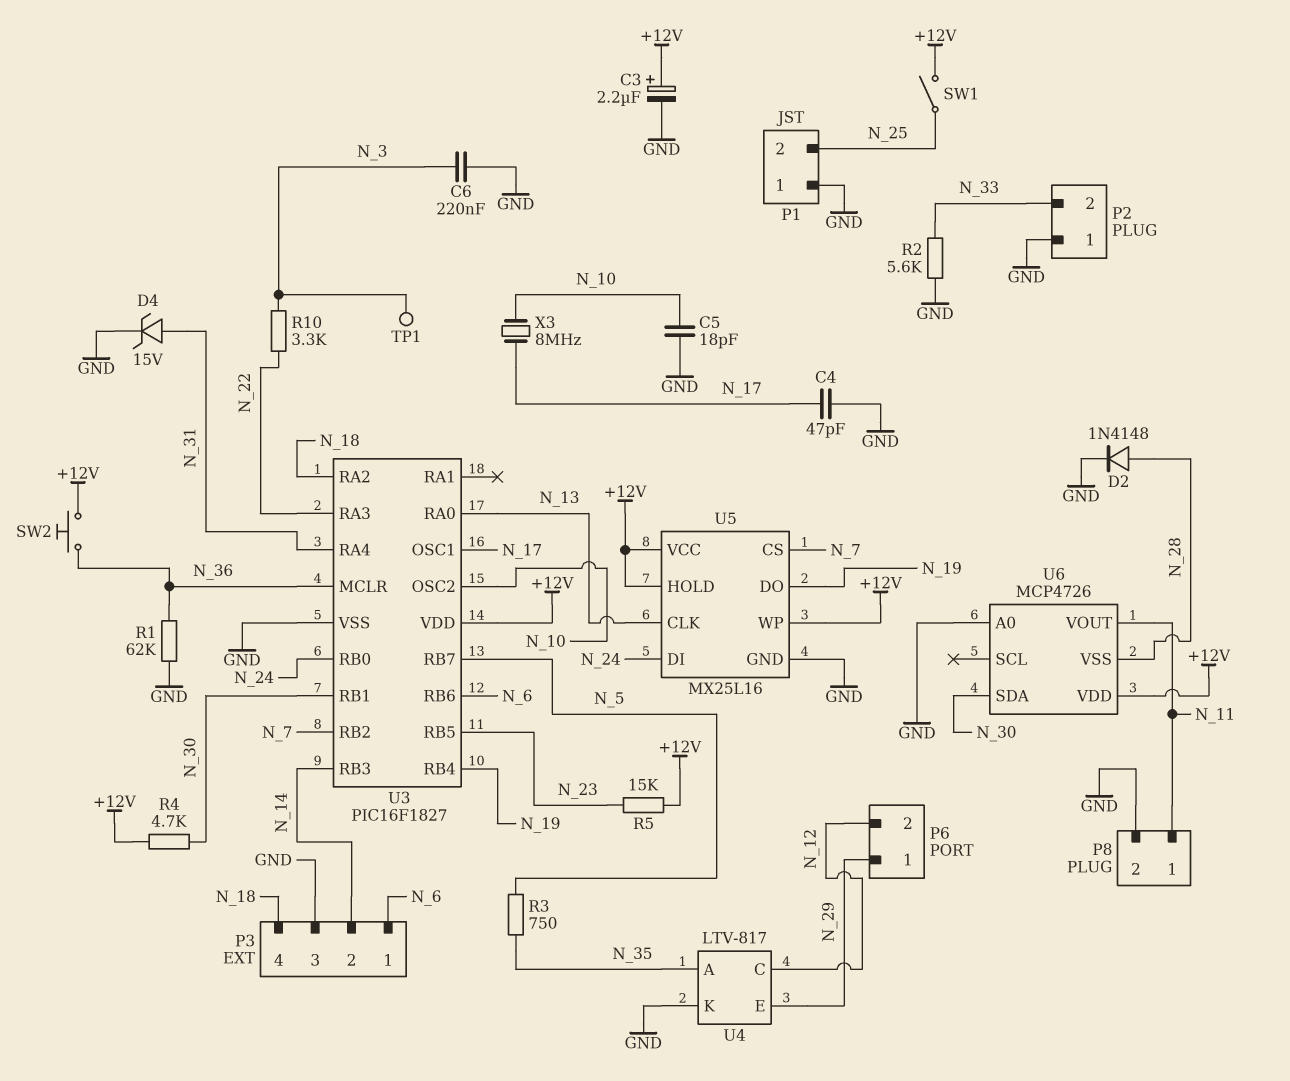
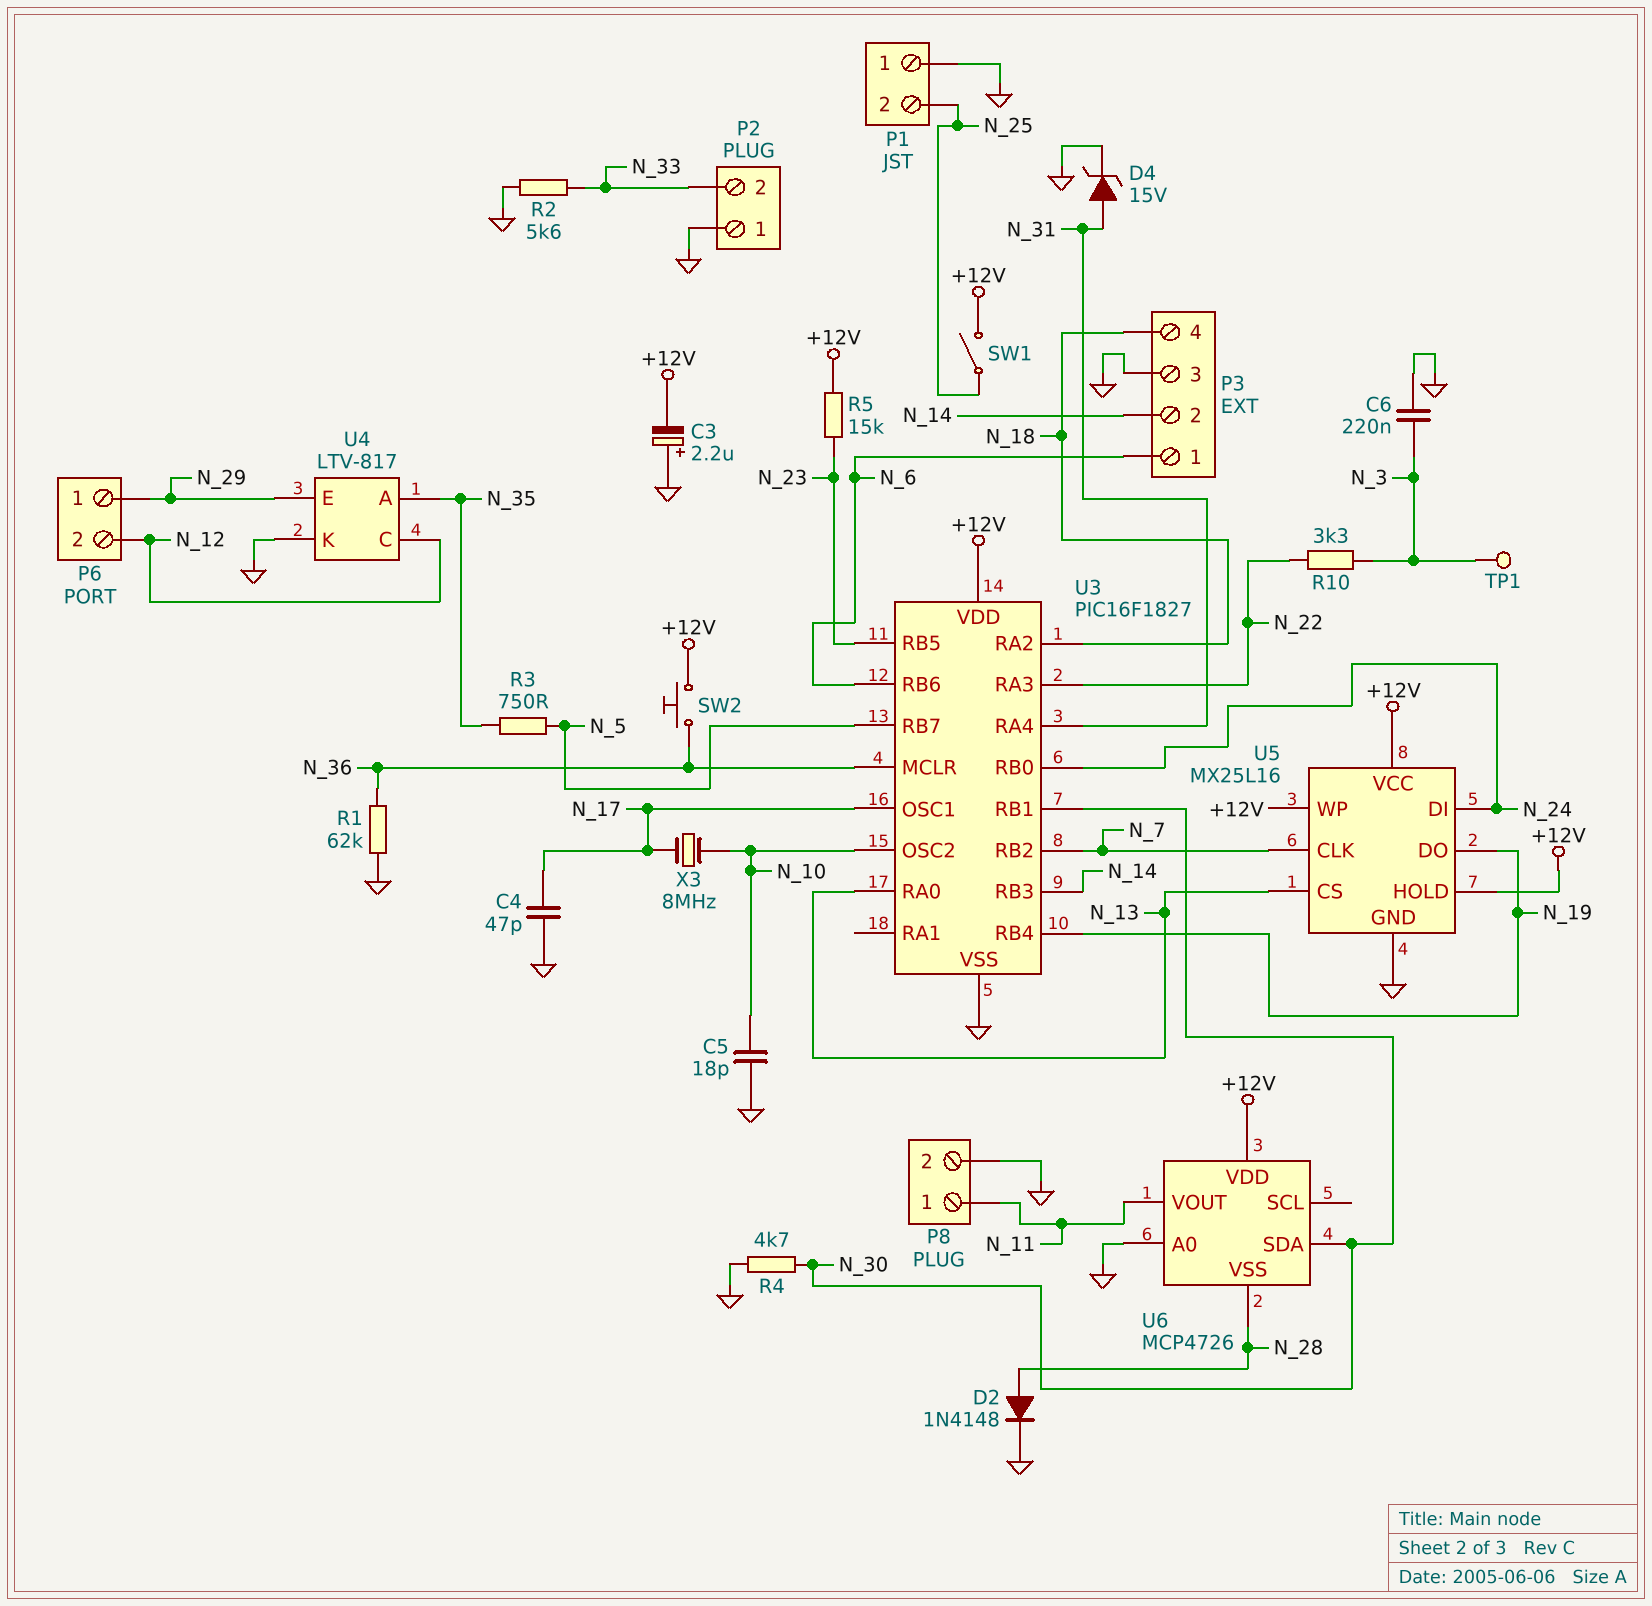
C3: 2.2uF (plus +12V, minus GND) -> 2.2uF (plus GND, minus +12V)
R4: 4.7k (+12V, N_30) -> 4.7k (GND, N_30)
U5 pin CLK: N_13 -> N_7
U5 pin CS: N_7 -> N_13

